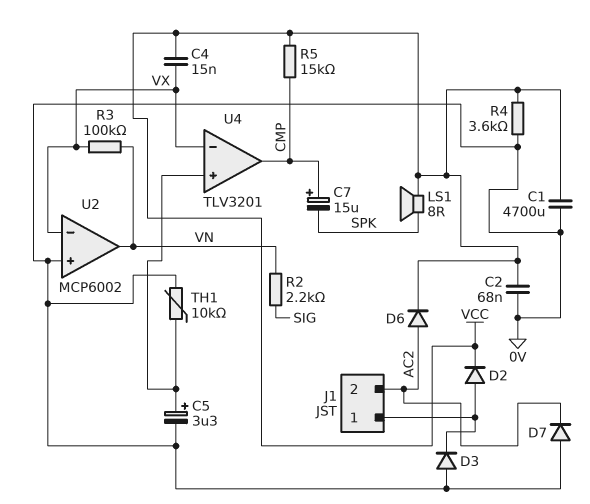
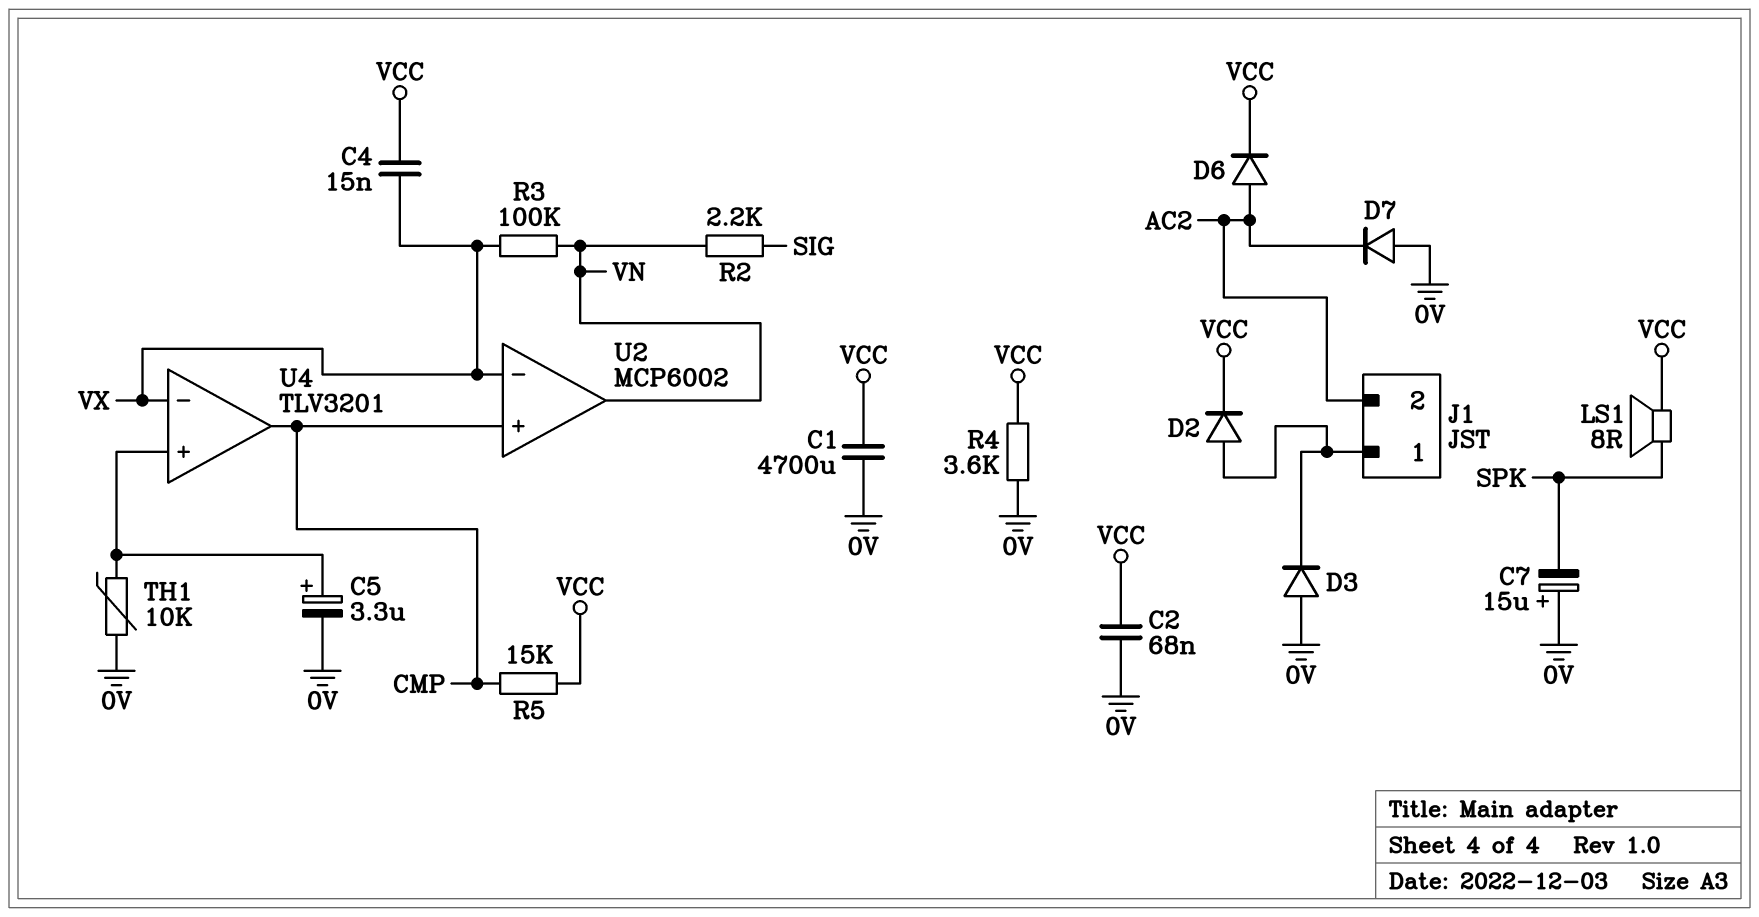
C7: 15uF (plus CMP, minus SPK) -> 15uF (plus 0V, minus SPK)
U2 pin in+: 0V -> CMP

